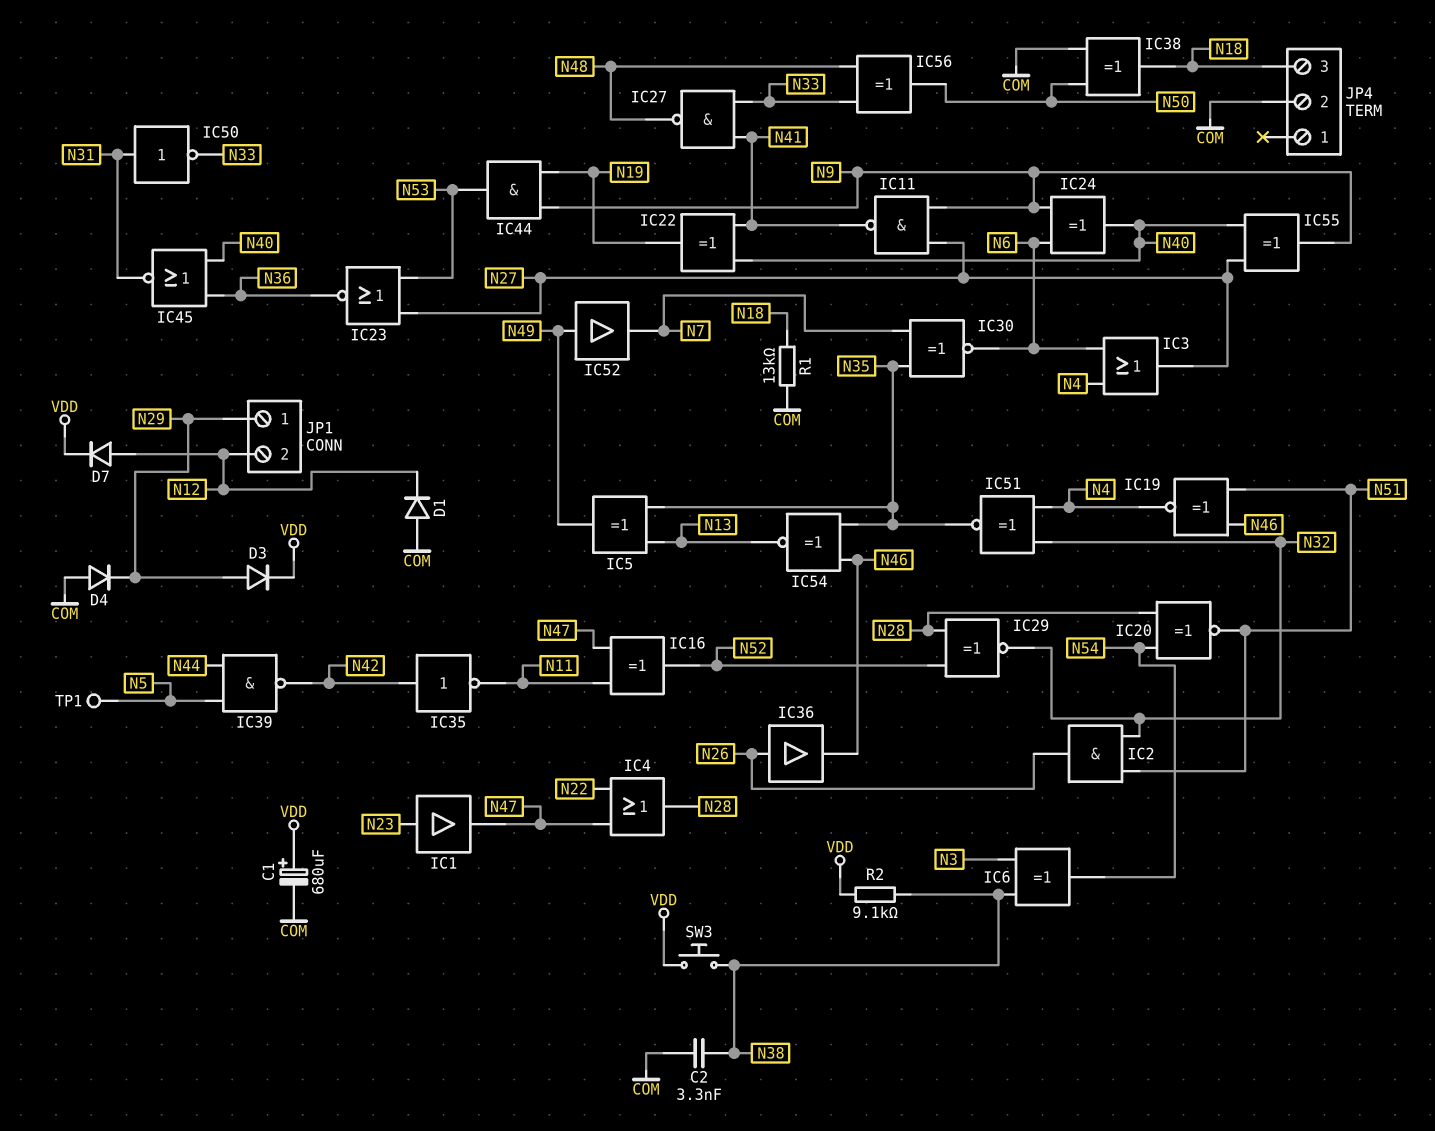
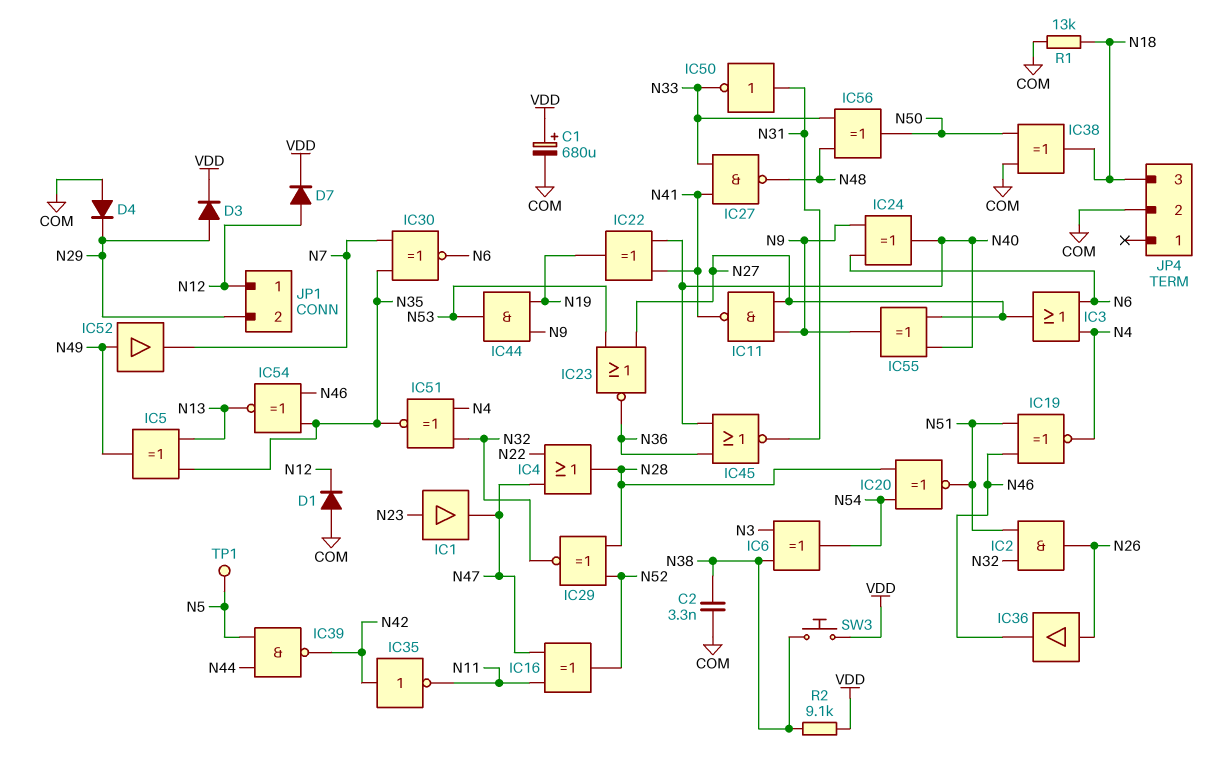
JP1 pin 1: N29 -> N12
JP1 pin 2: N12 -> N29

